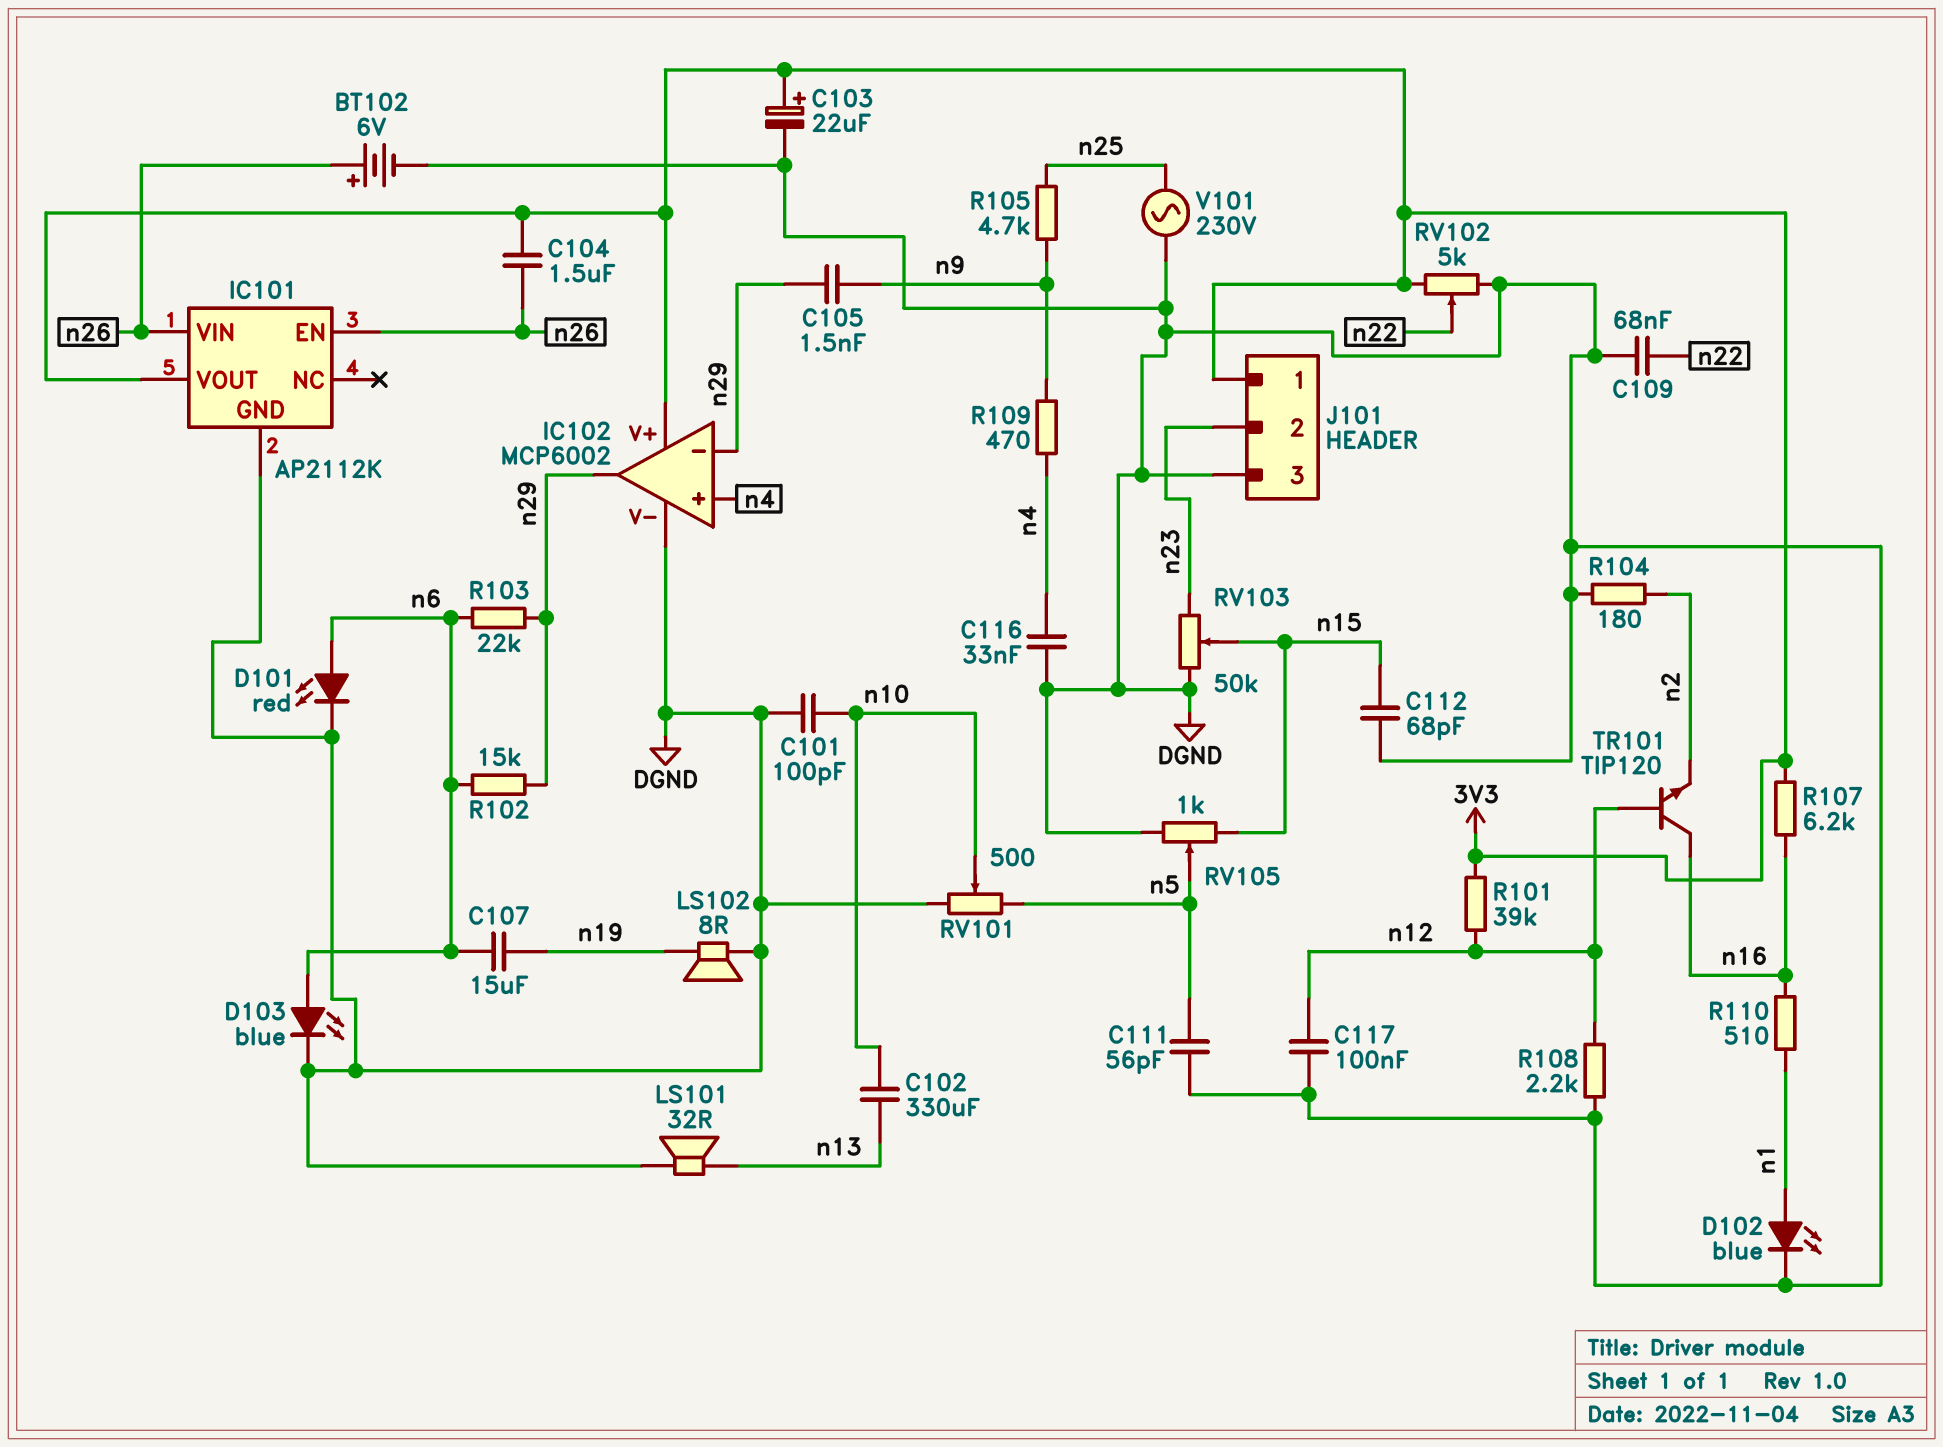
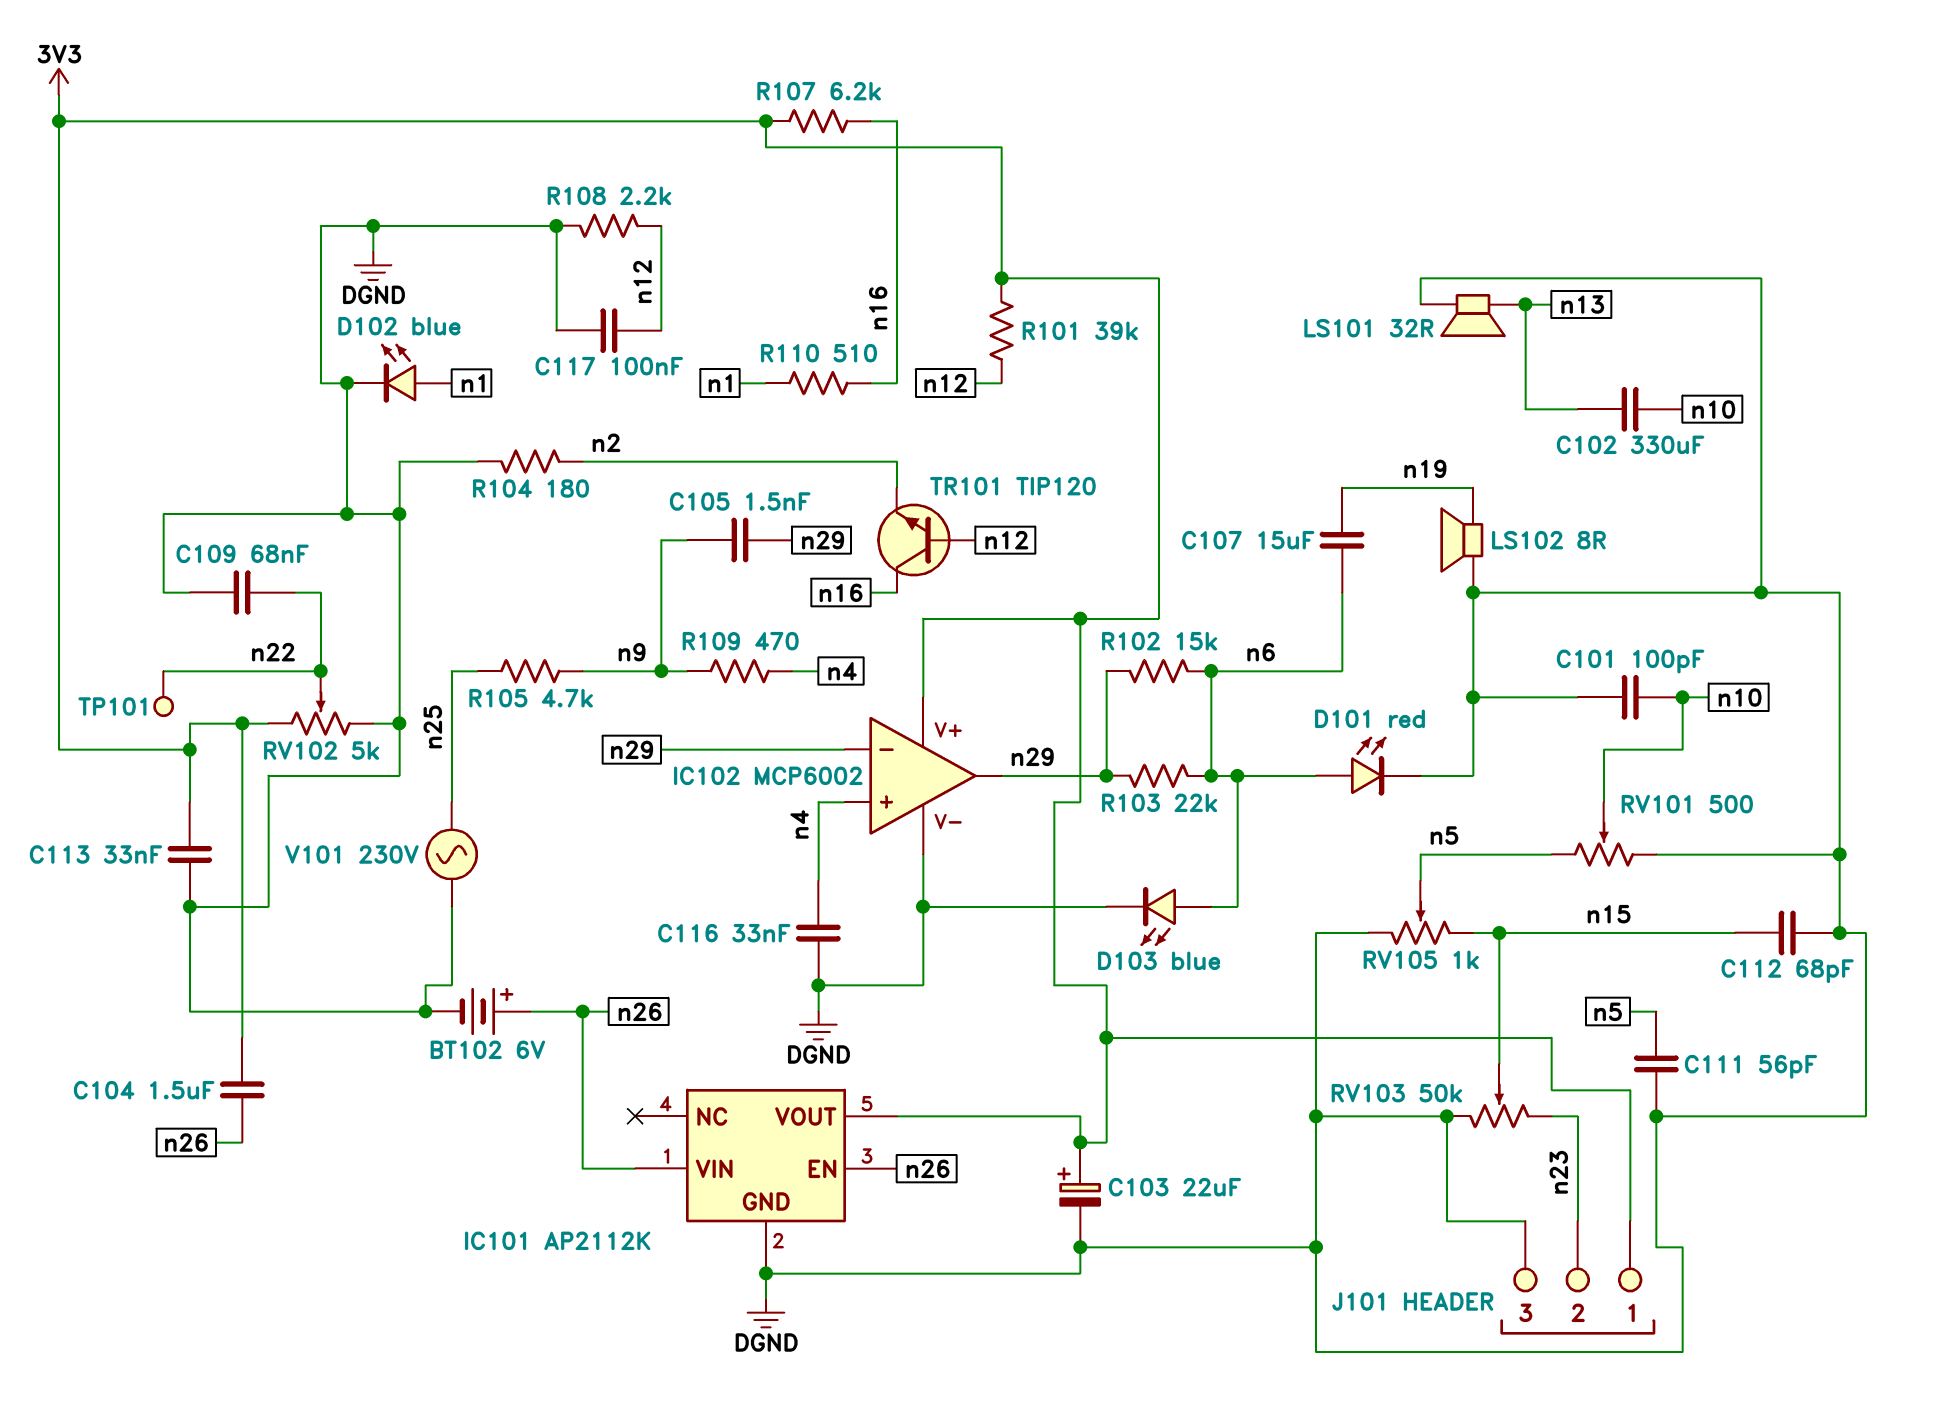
C113: none -> 33nF (3V3, DGND)
TP101: none -> test point (n22)

